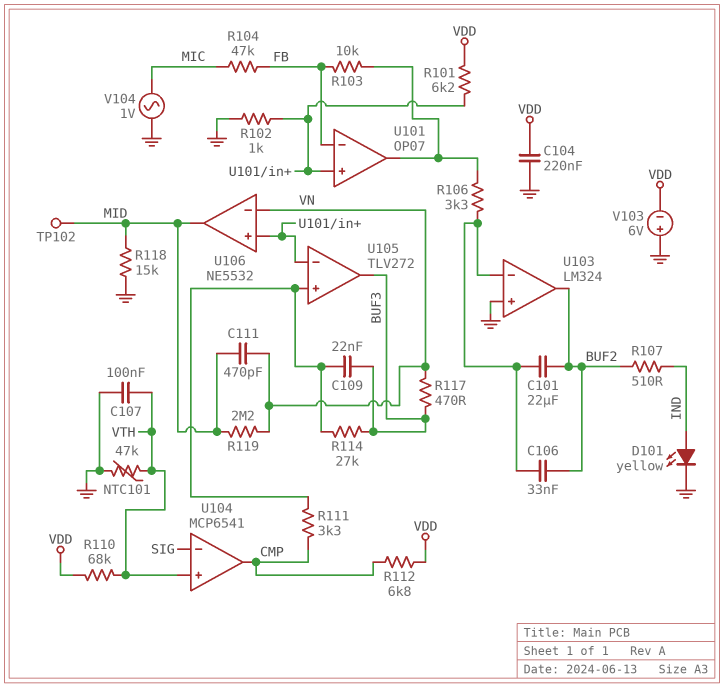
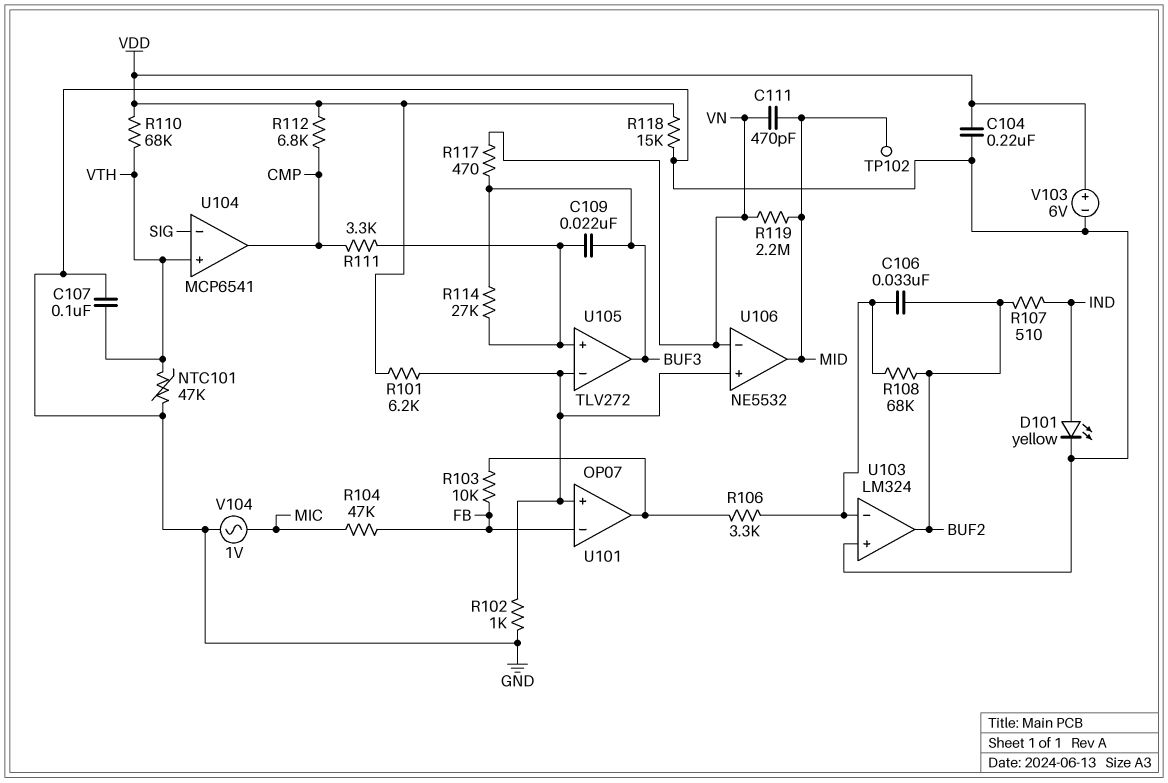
C101: 22uF (BUF2, U103/in-) -> none
R108: none -> 68k (BUF2, U103/in-)
R118: 15k (GND, MID) -> 15k (GND, VDD)
V103: 6V (plus GND, minus VDD) -> 6V (plus VDD, minus GND)

